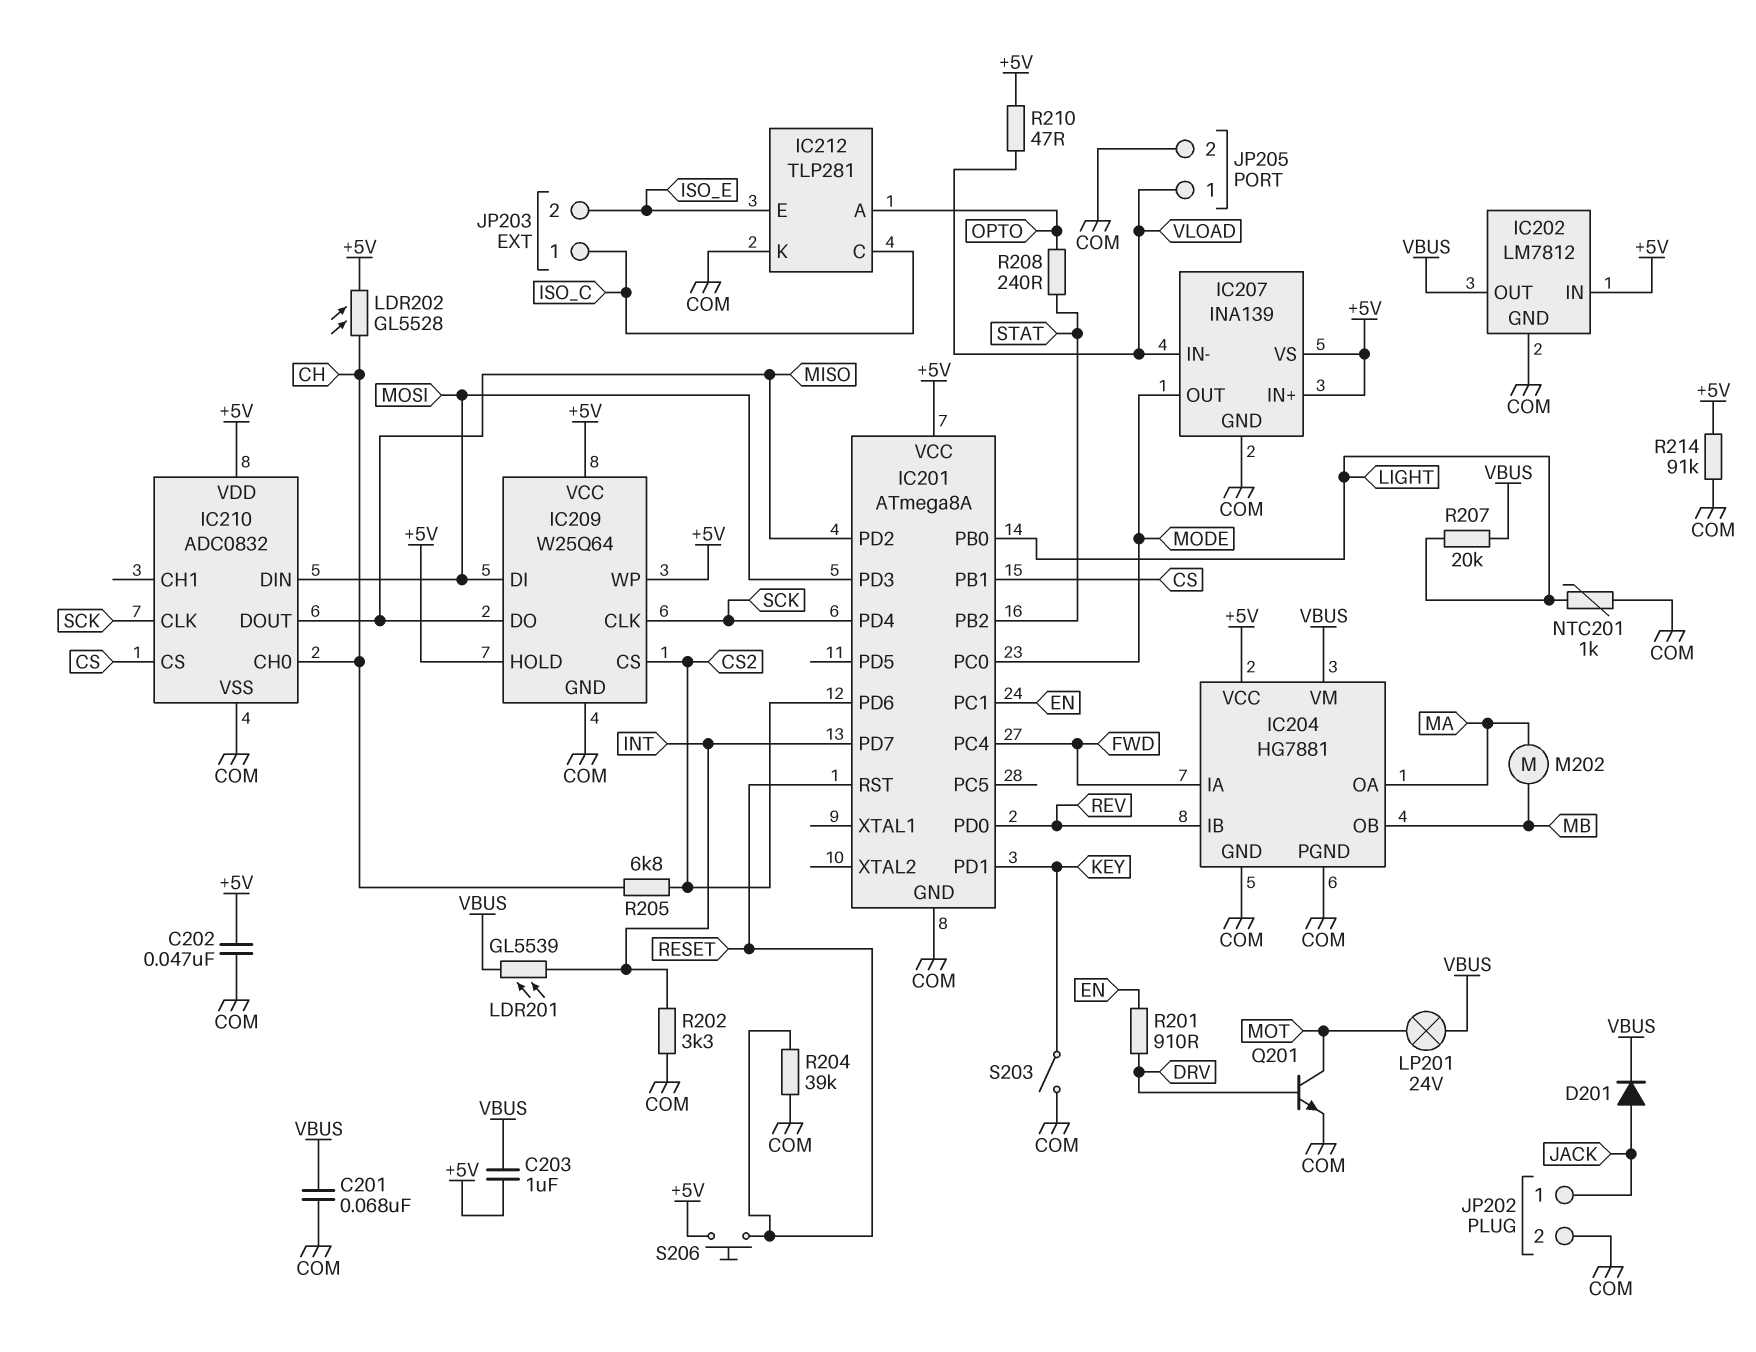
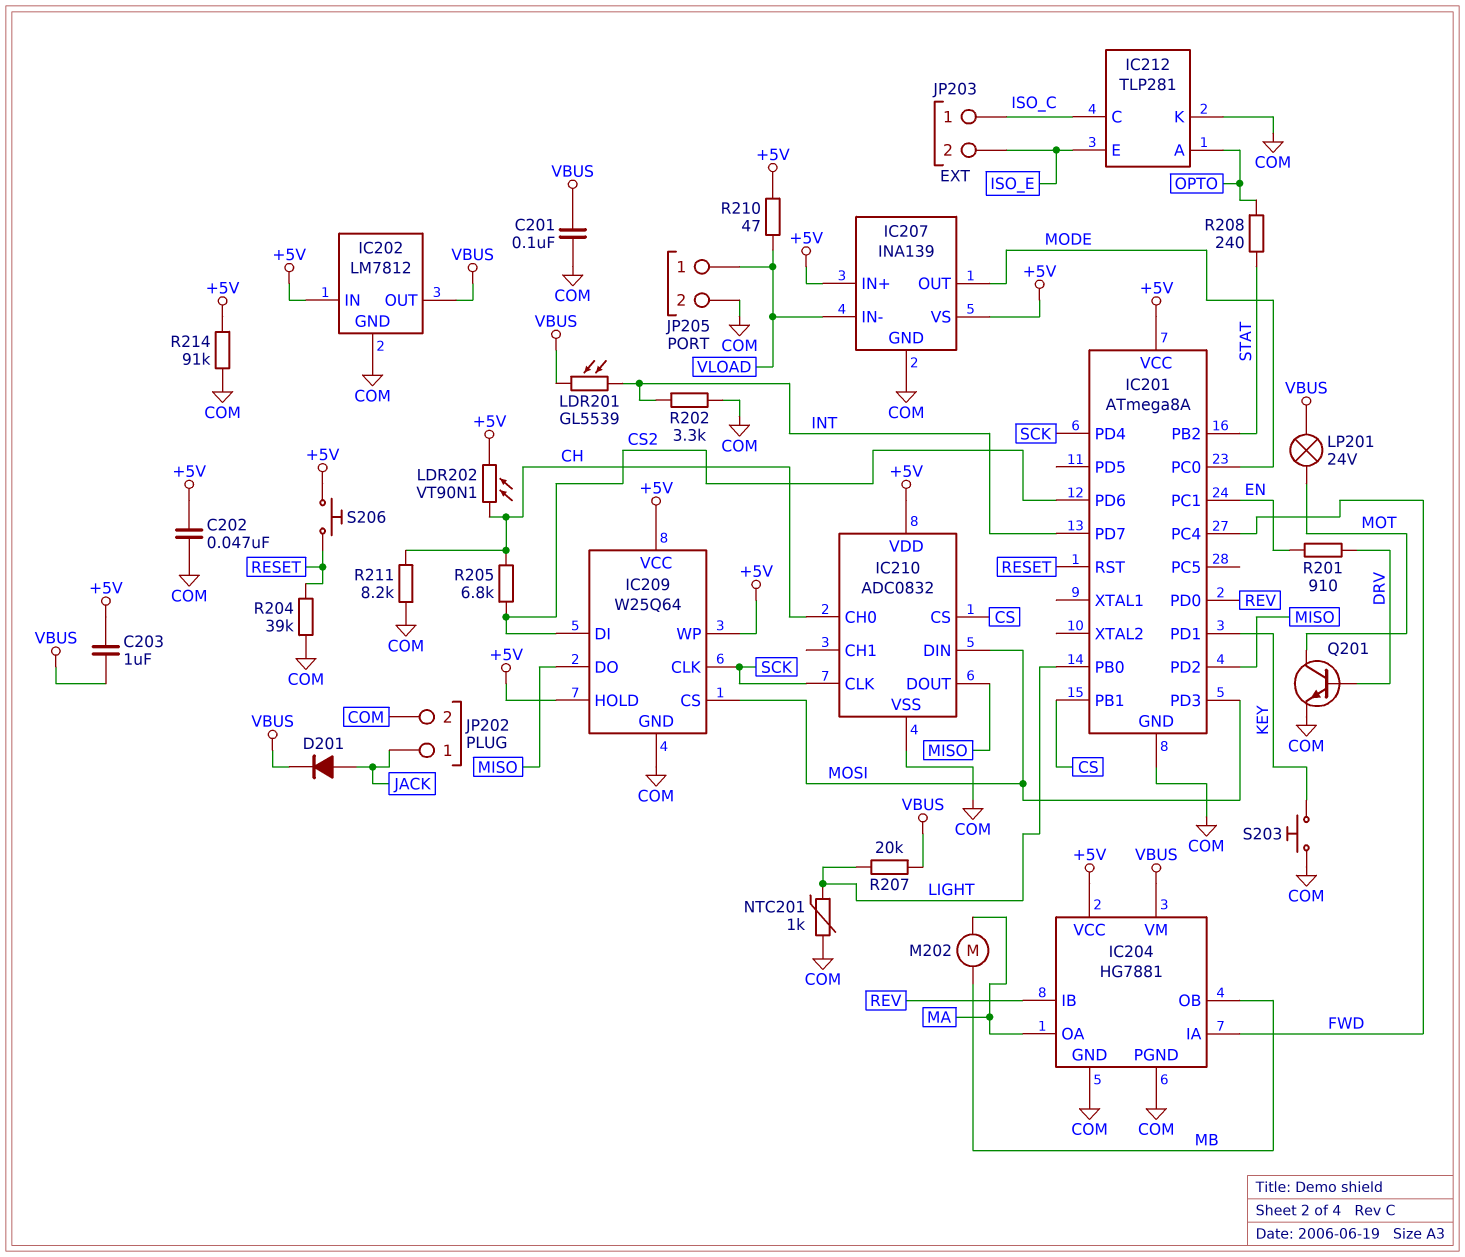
C201: 68nF (COM, VBUS) -> 100nF (COM, VBUS)
IC209 pin CS: CS2 -> MOSI
IC209 pin DI: MOSI -> CS2
LDR202: GL5528 (+5V, CH) -> VT90N1 (+5V, CH)
R211: none -> 8.2k (CH, COM)
S203: switch (COM, KEY) -> button (COM, KEY)

